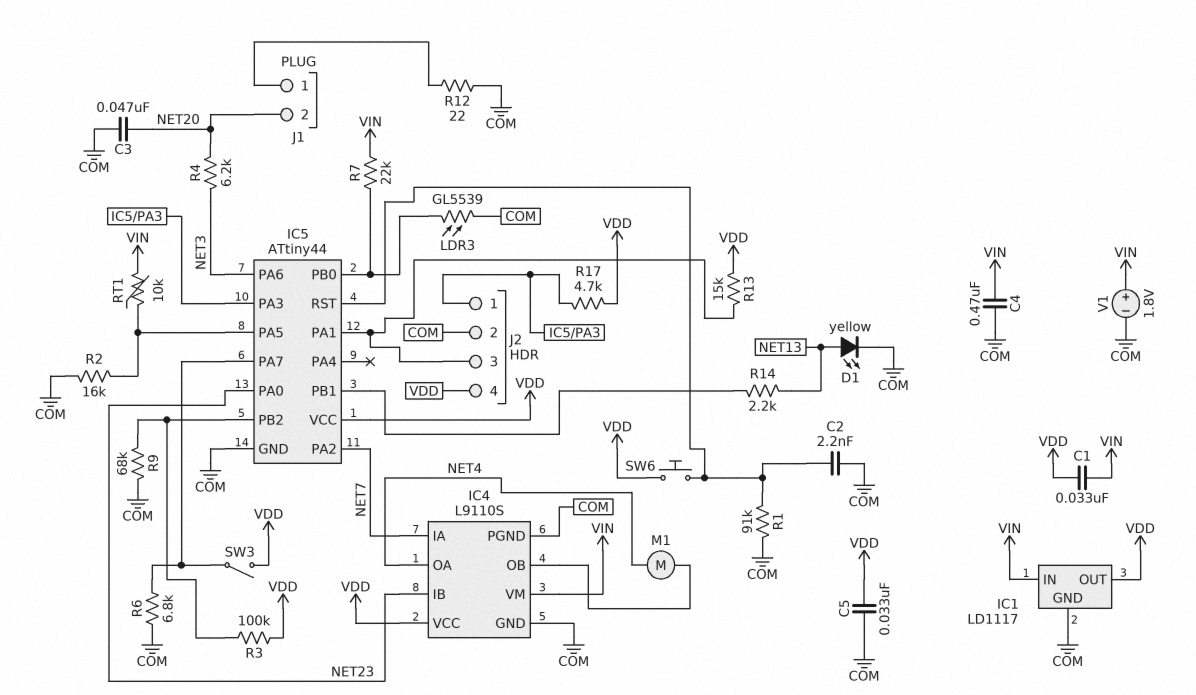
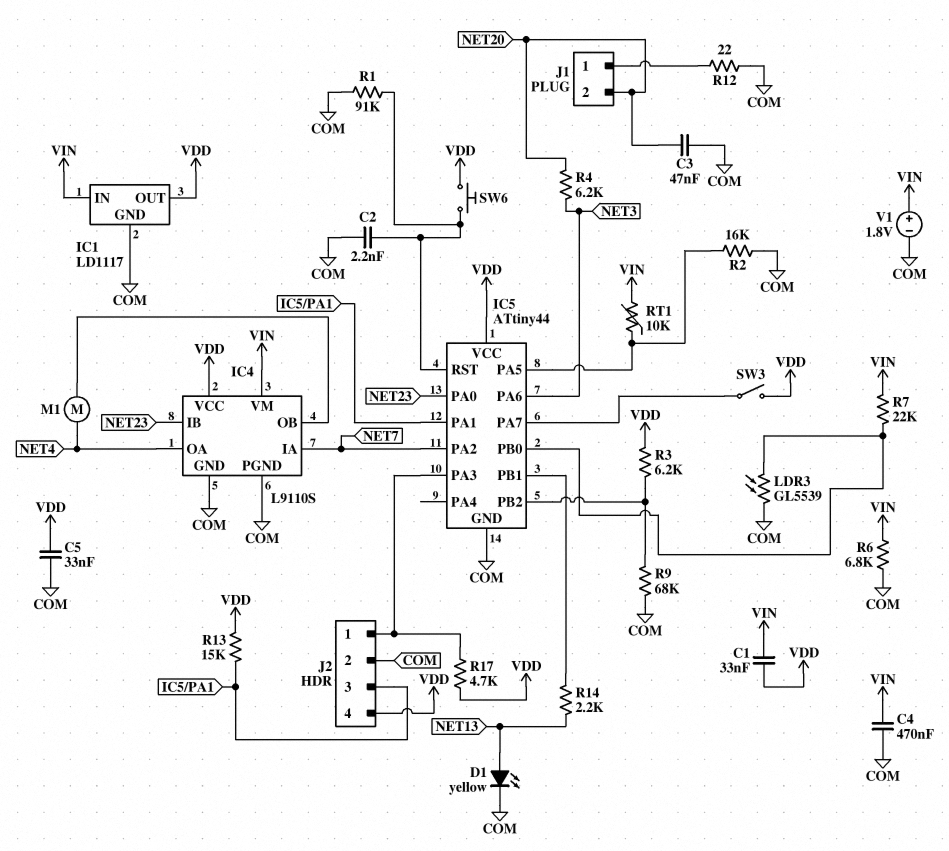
R3: 100k (IC5/PB2, VDD) -> 6.2k (IC5/PB2, VDD)
R6: 6.8k (COM, IC5/PA7) -> 6.8k (COM, VIN)

